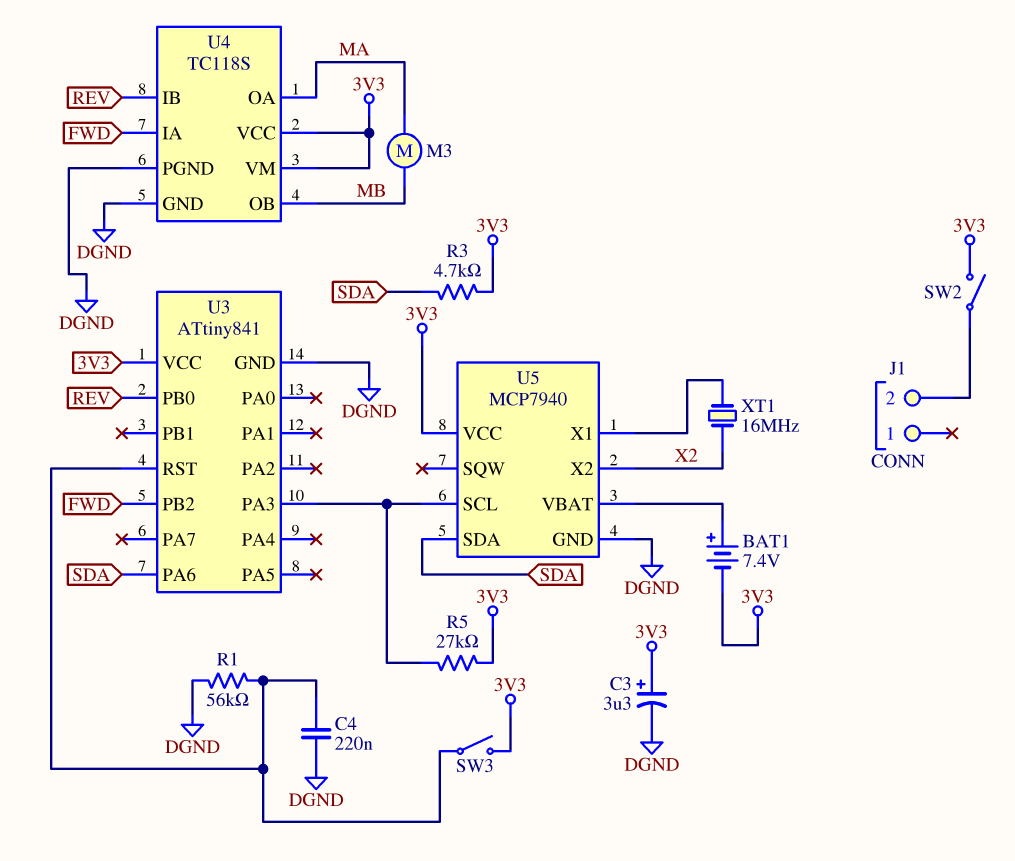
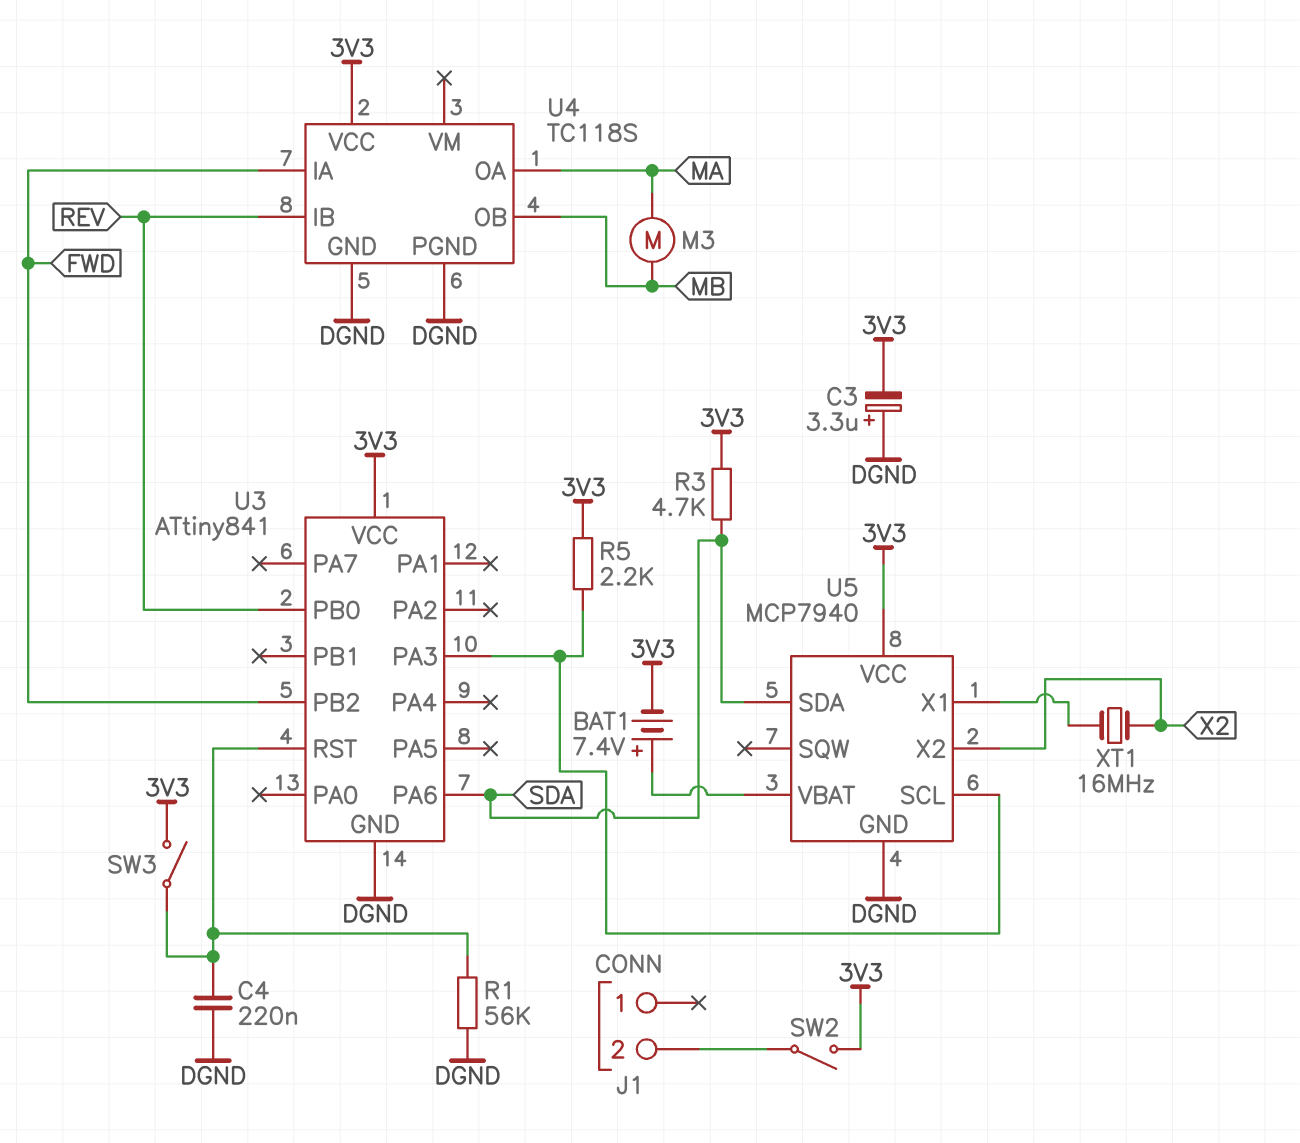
C3: 3.3uF (plus 3V3, minus DGND) -> 3.3uF (plus DGND, minus 3V3)
R5: 27k (3V3, U3/PA3) -> 2.2k (3V3, U3/PA3)
U4 pin VM: 3V3 -> none

